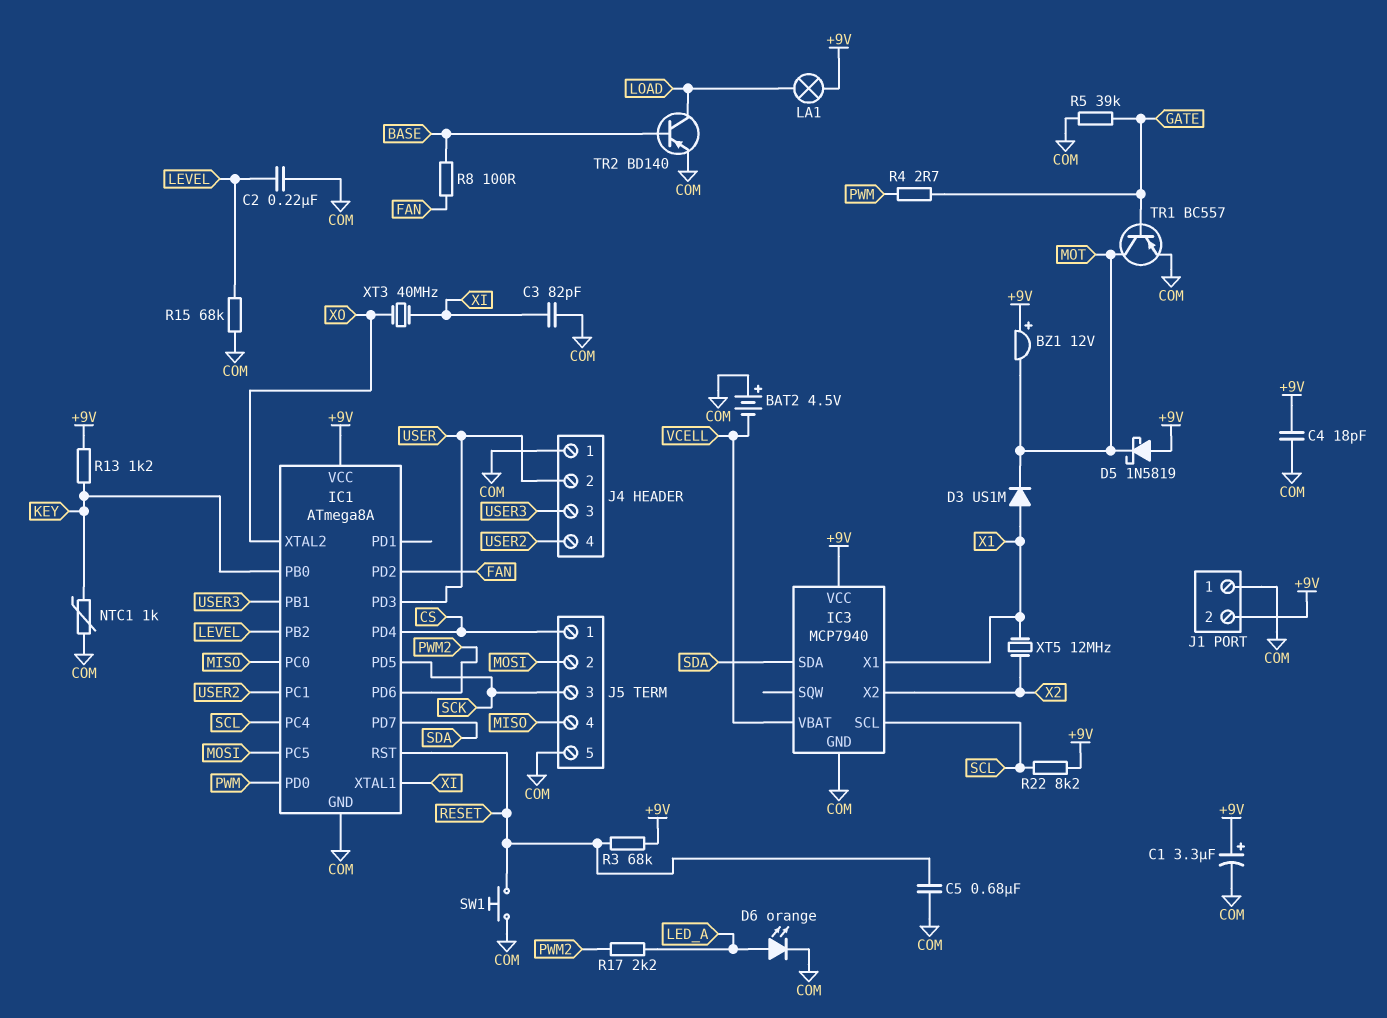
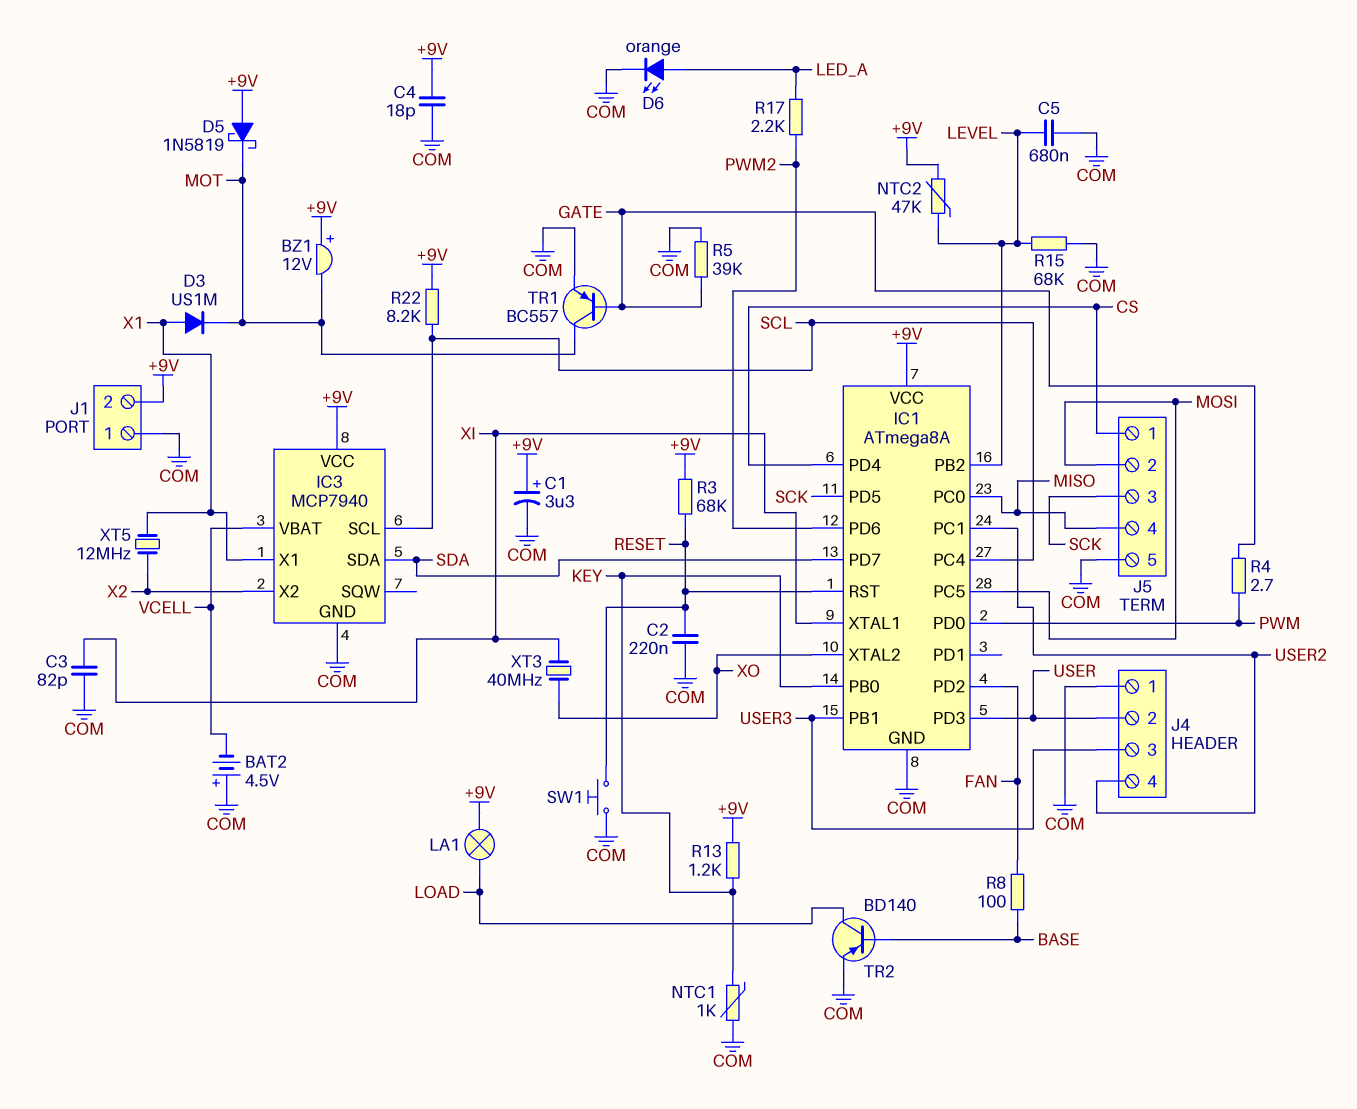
C2: 220nF (COM, LEVEL) -> 220nF (COM, RESET)
C5: 680nF (COM, RESET) -> 680nF (COM, LEVEL)
NTC2: none -> 47k (+9V, LEVEL)

